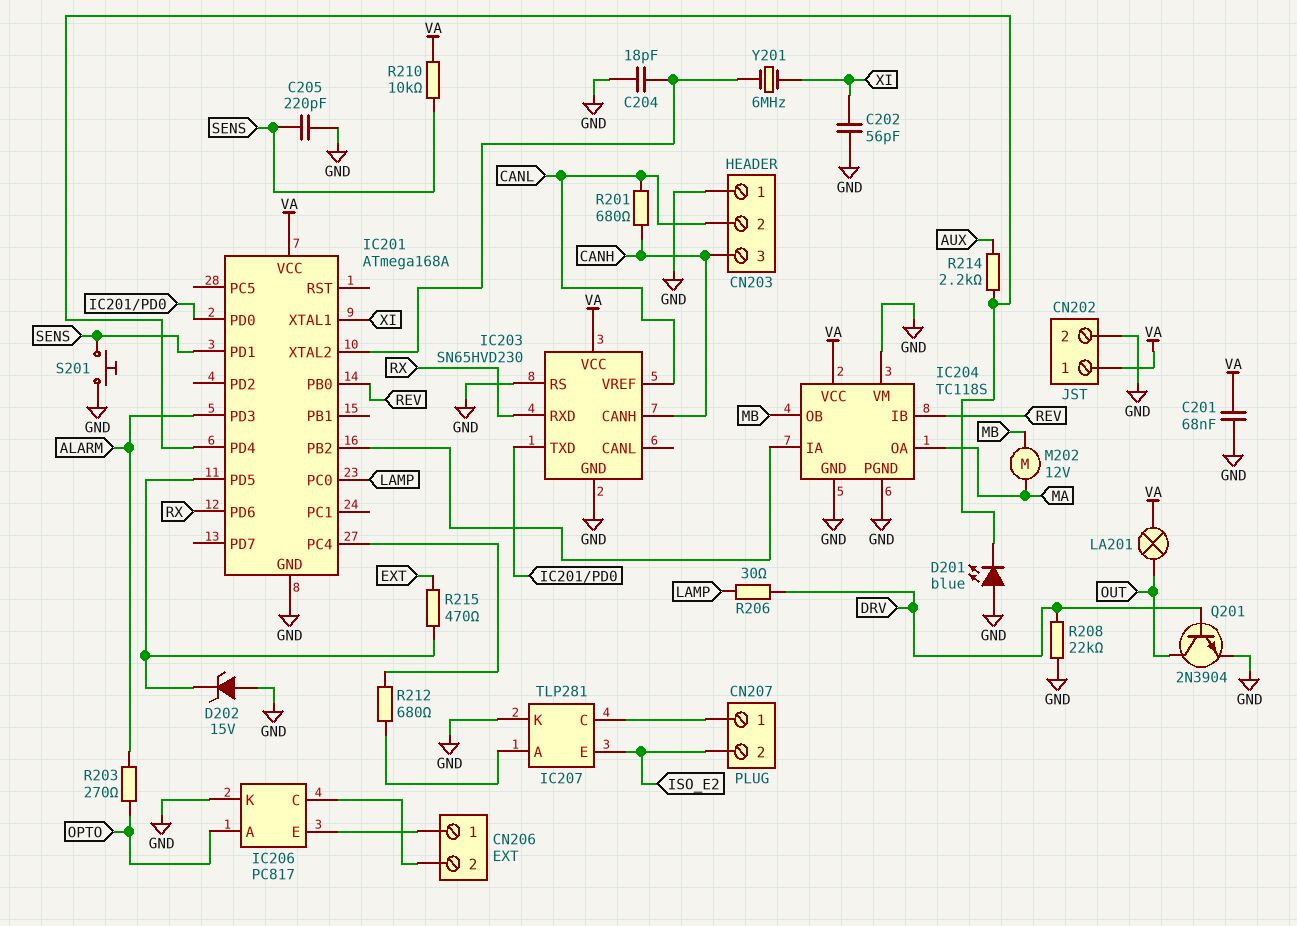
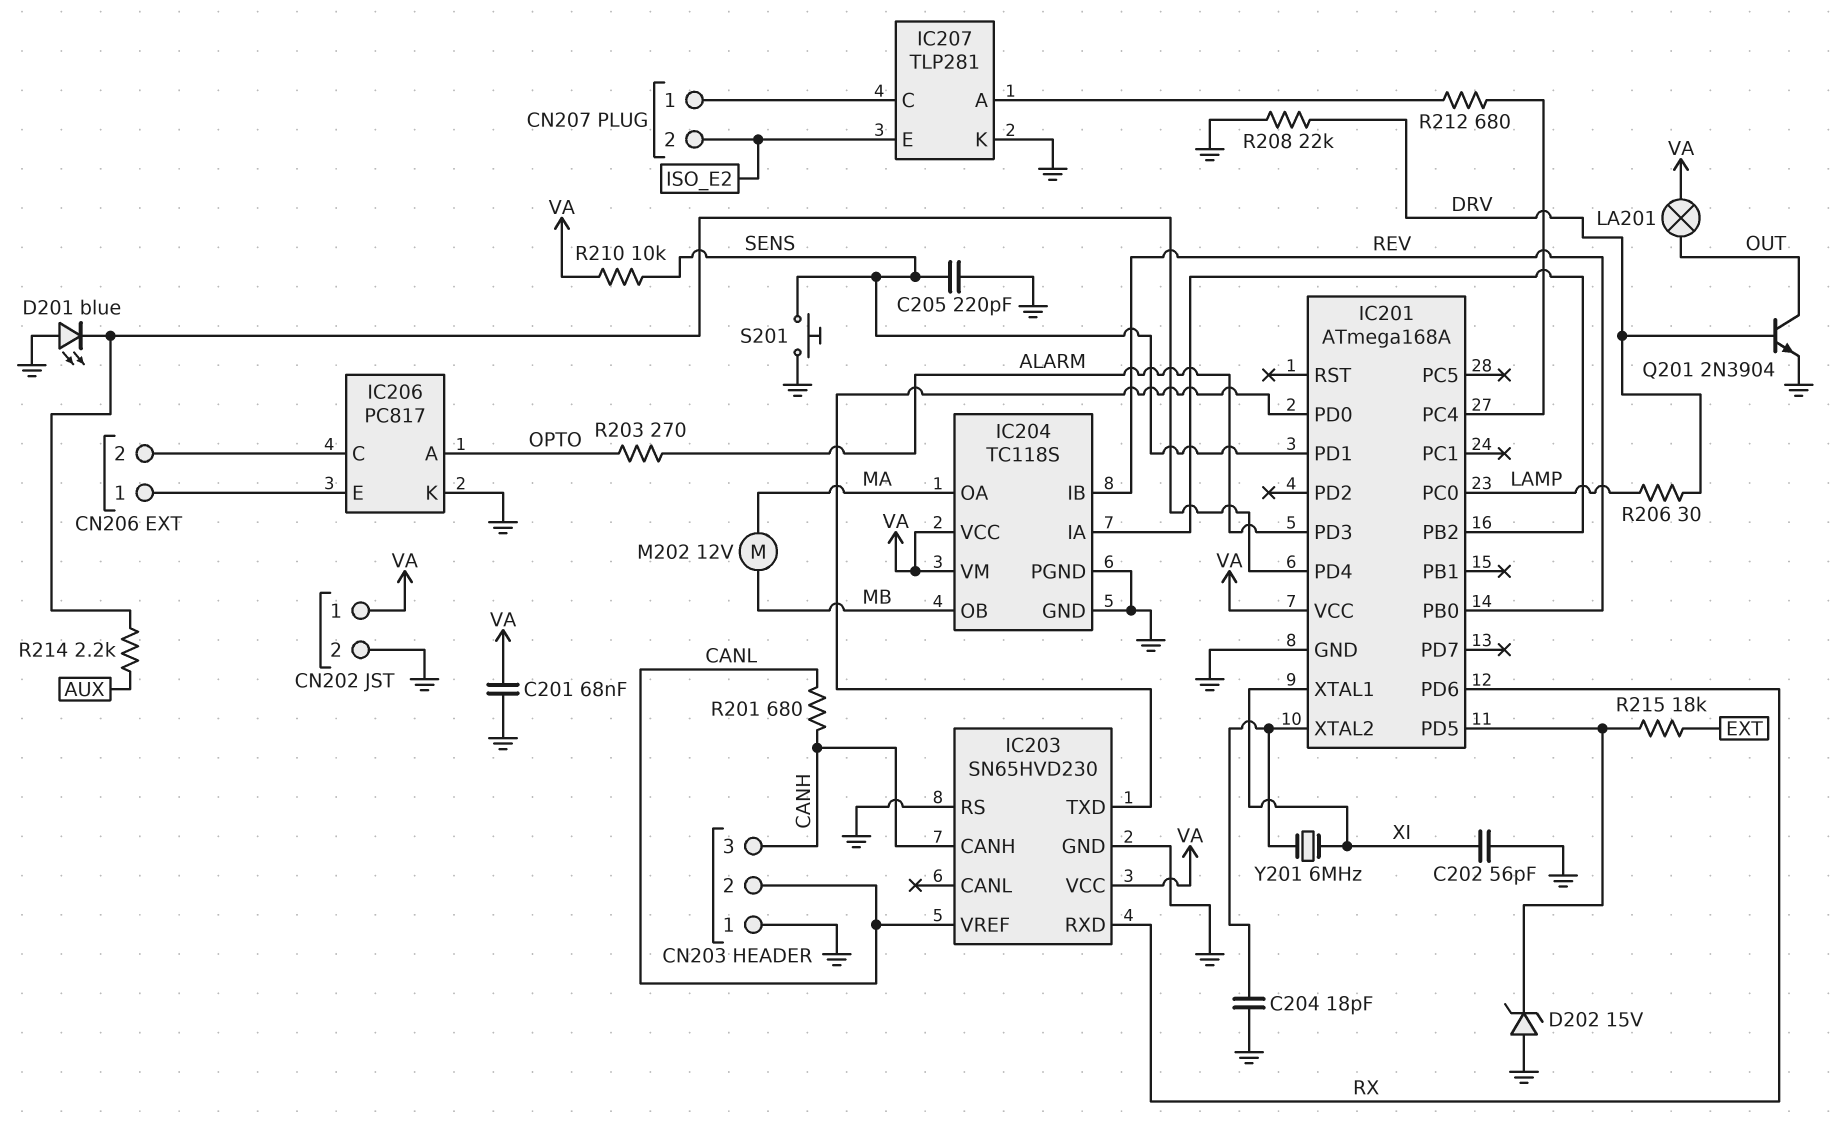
IC204 pin VM: GND -> VA
R215: 470 (EXT, IC201/PD5) -> 18k (EXT, IC201/PD5)

